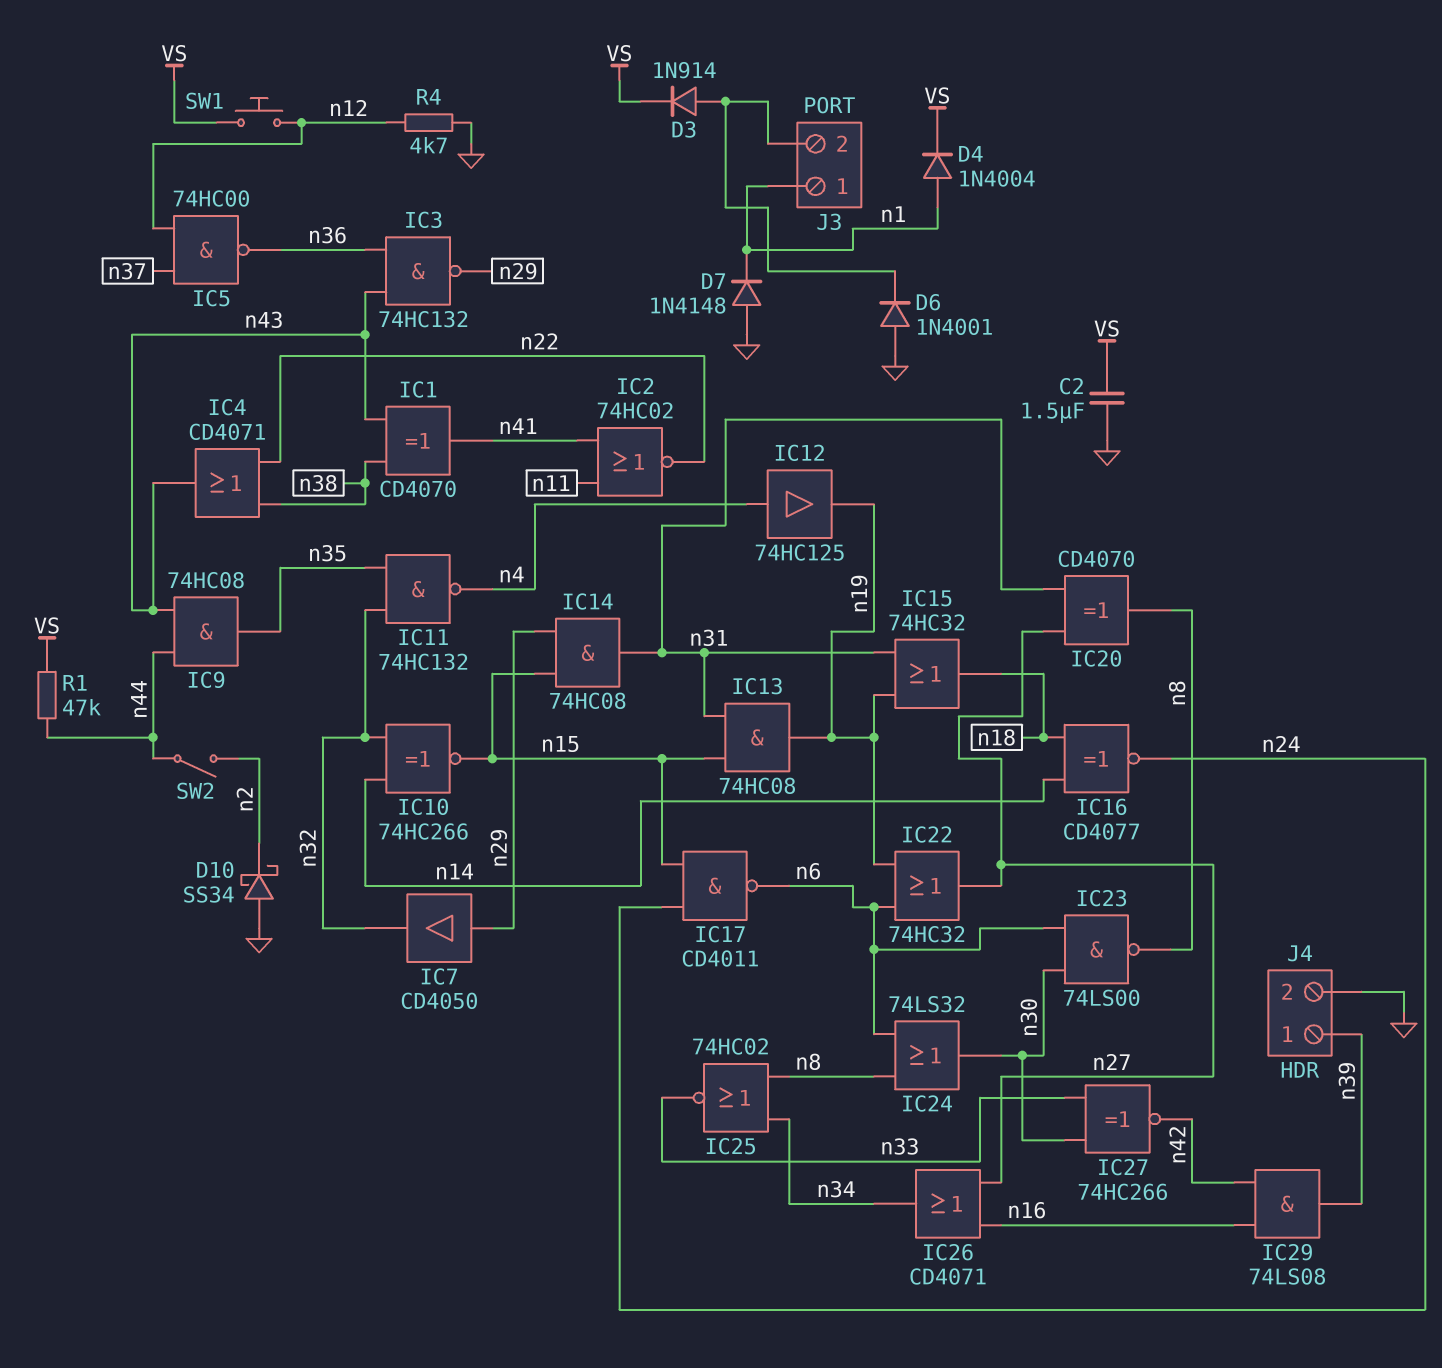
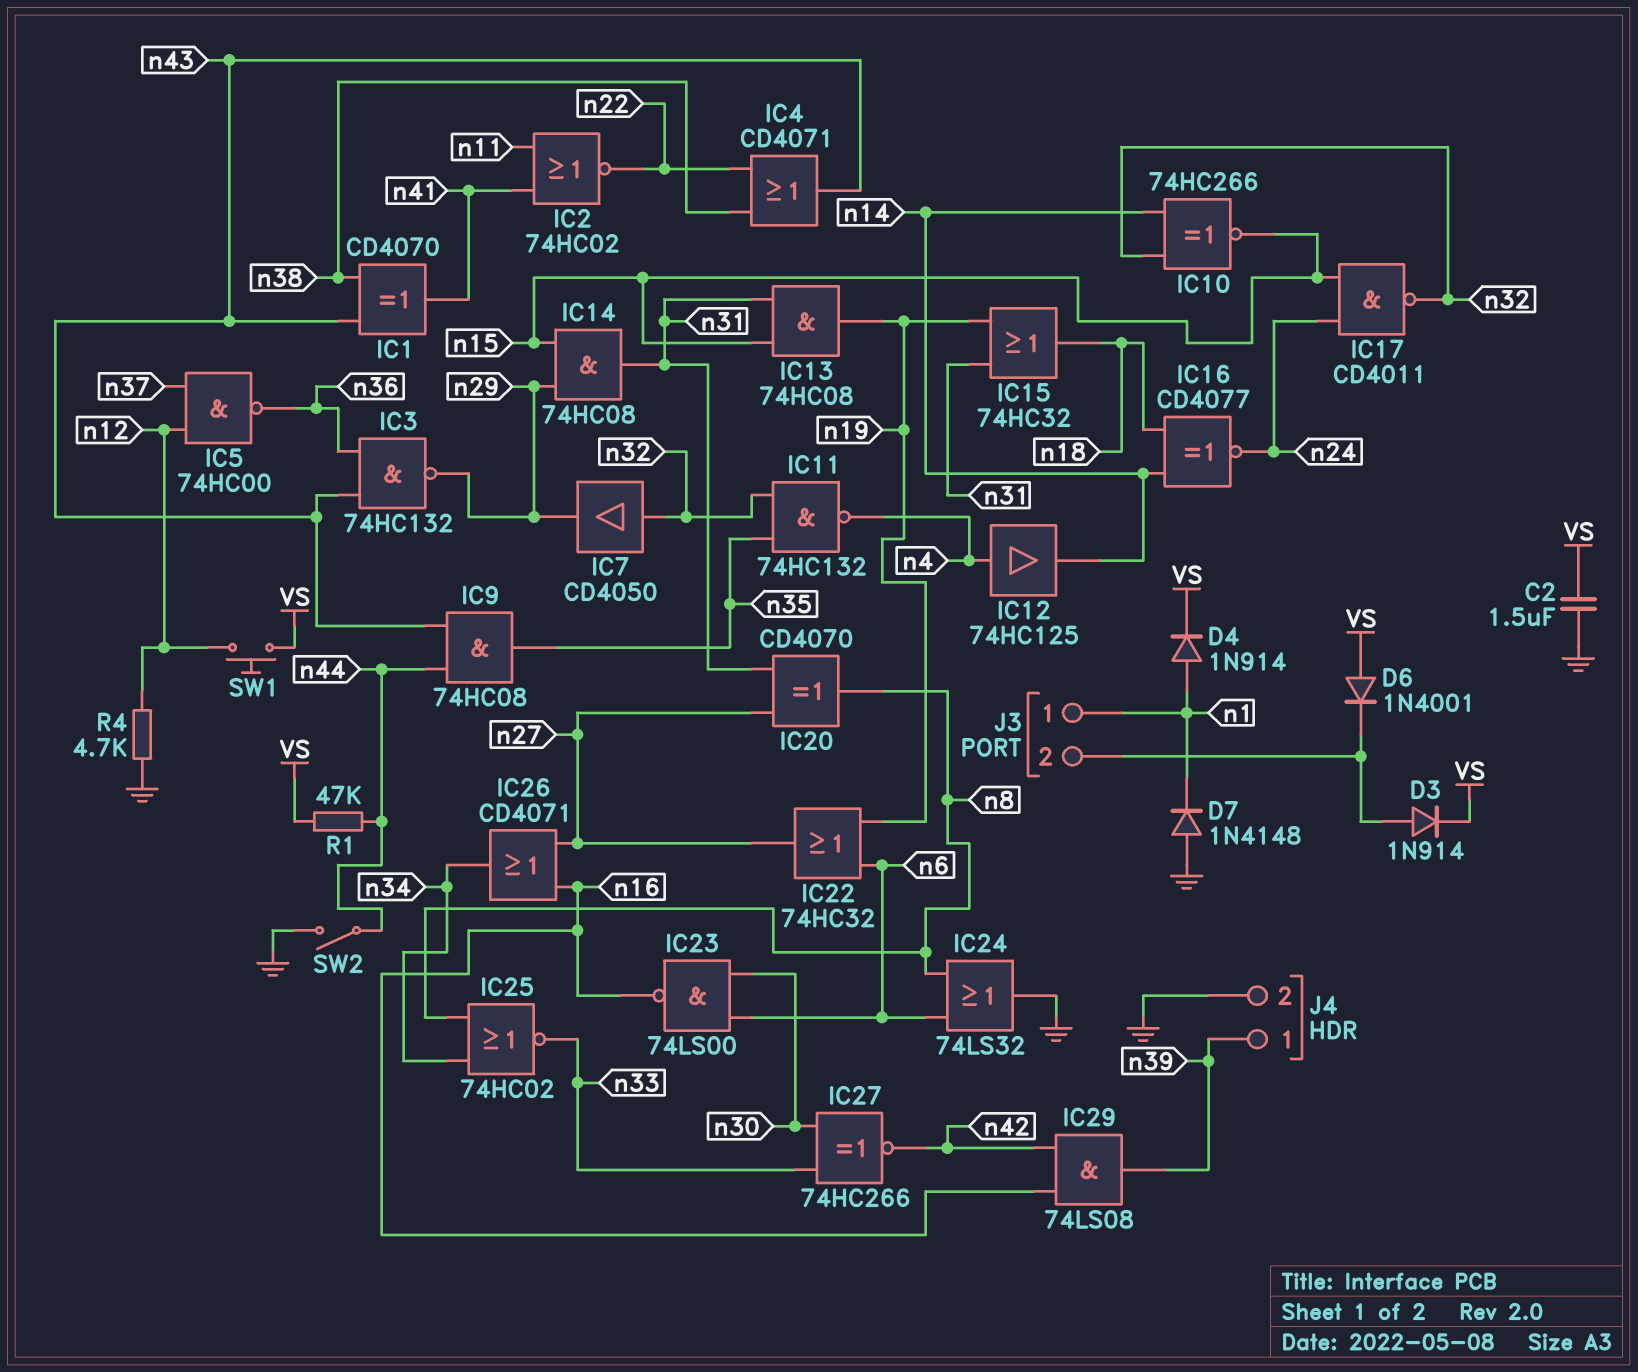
D4: diode 1N4004 (A n1, K VS) -> diode 1N914 (A n1, K VS)
D6: diode 1N4001 (A GND, K J3/2) -> diode 1N4001 (A VS, K J3/2)
D10: schottky SS34 (A GND, K n2) -> none
IC7: buffer CD4050 (in n29, out n32) -> buffer CD4050 (in n32, out n29)
IC12: buffer 74HC125 (in n4, out n19) -> buffer 74HC125 (in n4, out n14)
IC17: NAND CD4011 (in n15, in n24, out n6) -> NAND CD4011 (in n15, in n24, out n32)
IC23: NAND 74LS00 (in n6, in n30, out n8) -> NAND 74LS00 (in n6, in n30, out n16)
IC24: OR 74LS32 (in n6, in n8, out n30) -> OR 74LS32 (in n6, in n8, out GND)
SW2: switch (n2, n44) -> switch (GND, n44)

